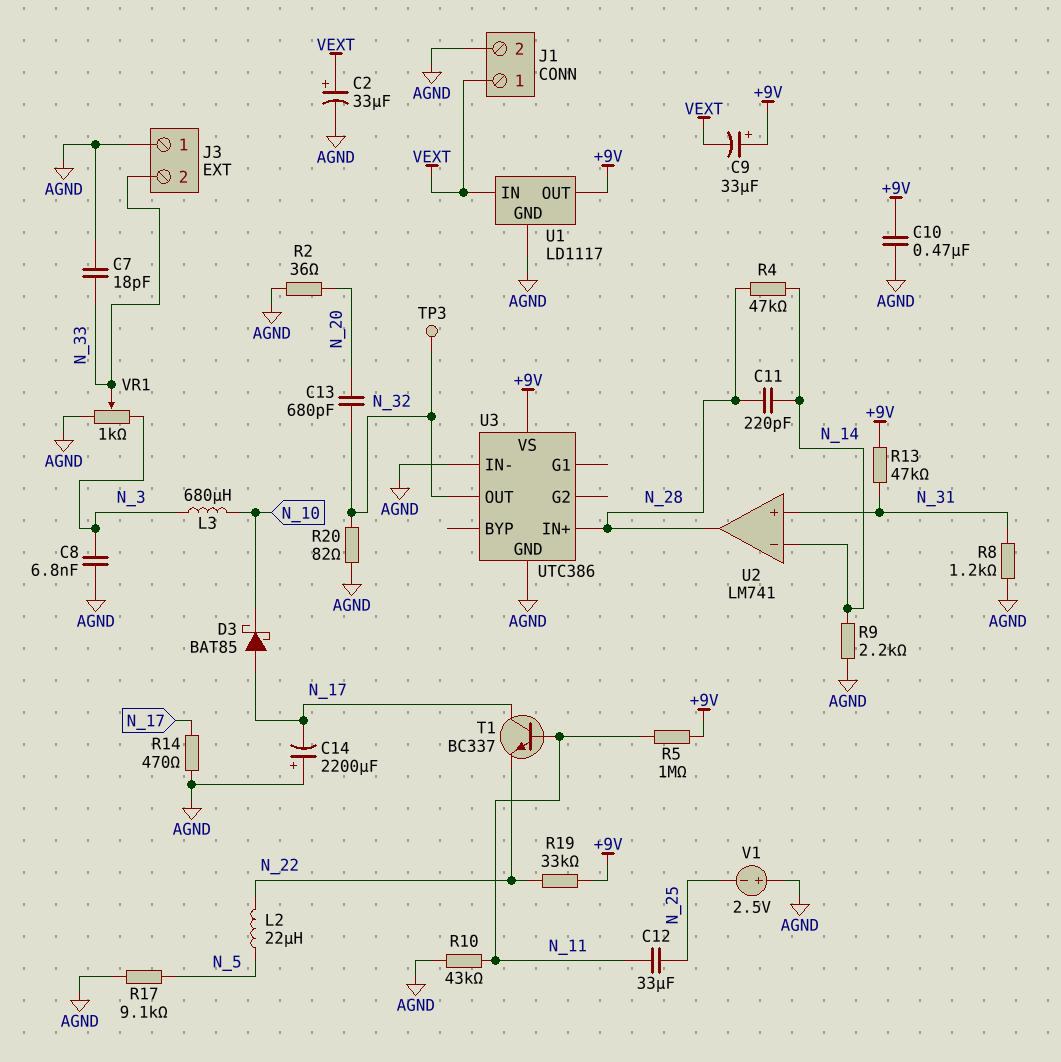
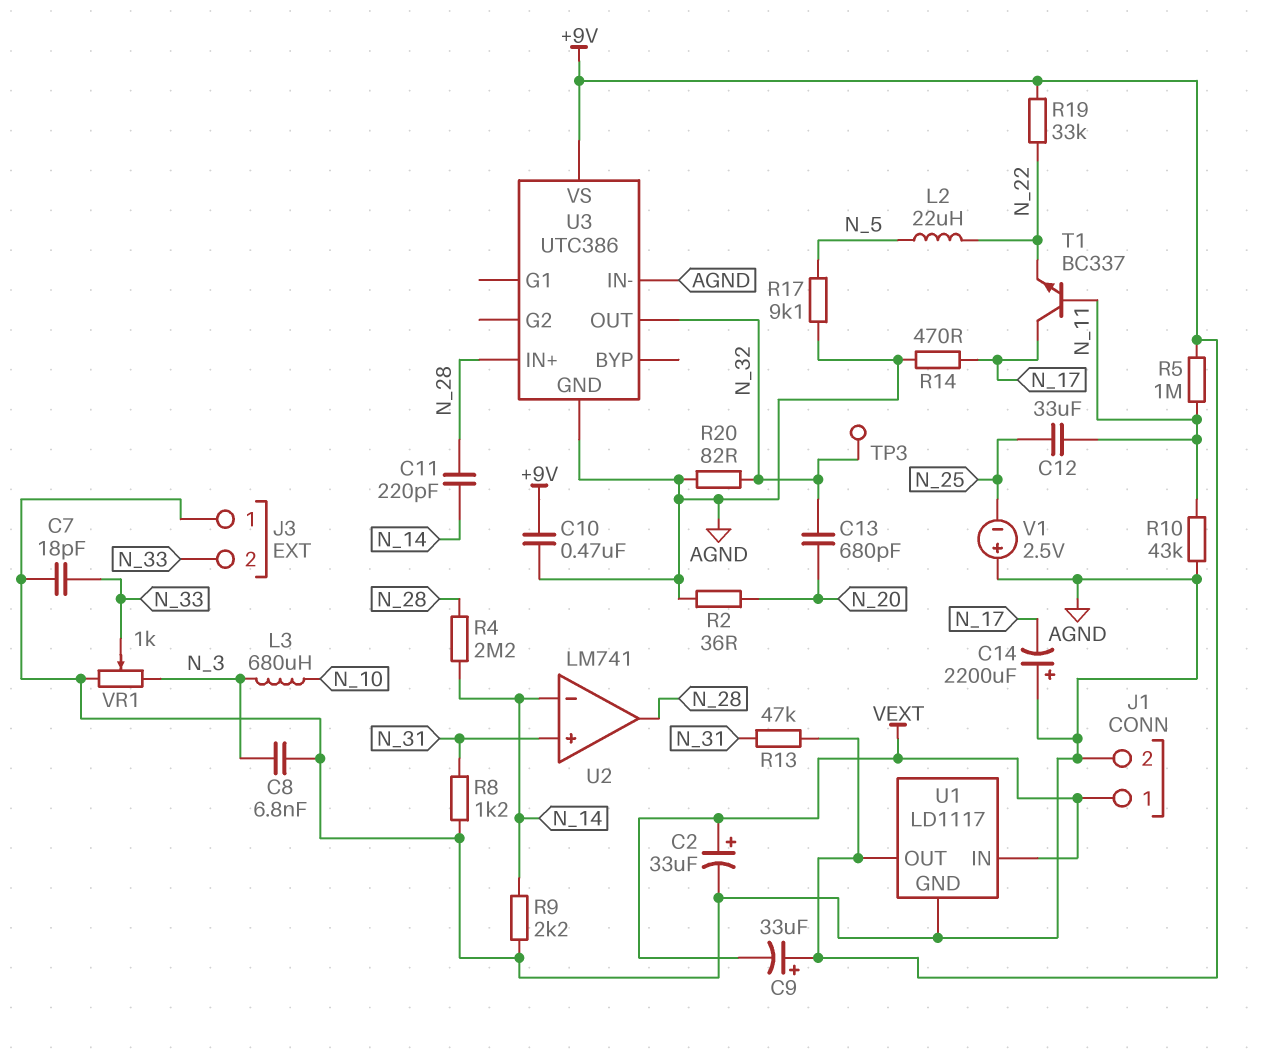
D3: schottky BAT85 (A N_17, K N_10) -> none
R4: 47k (N_14, N_28) -> 2.2M (N_14, N_28)

